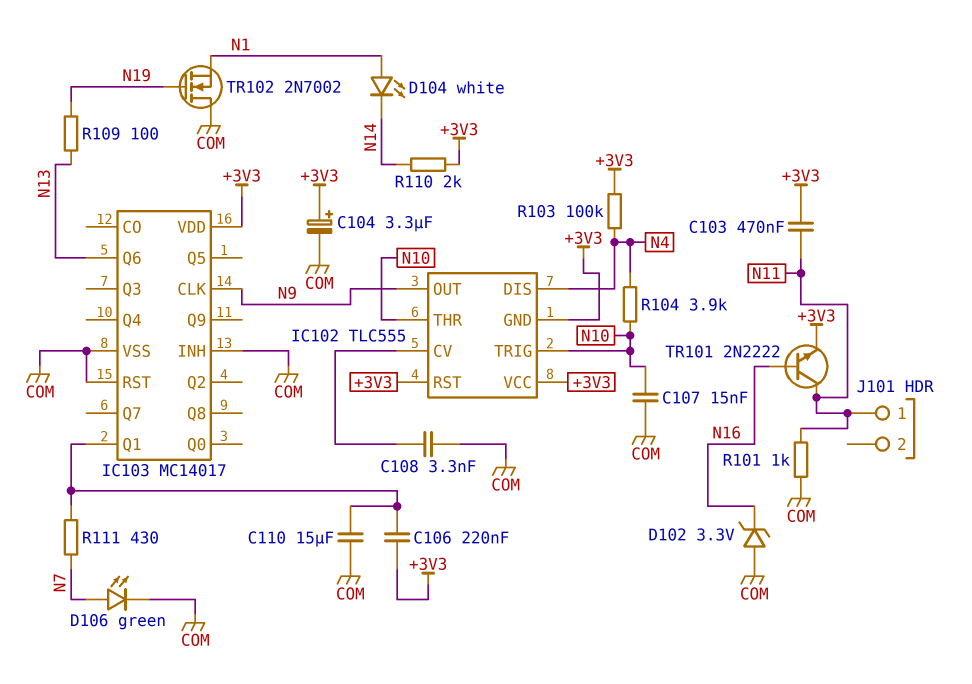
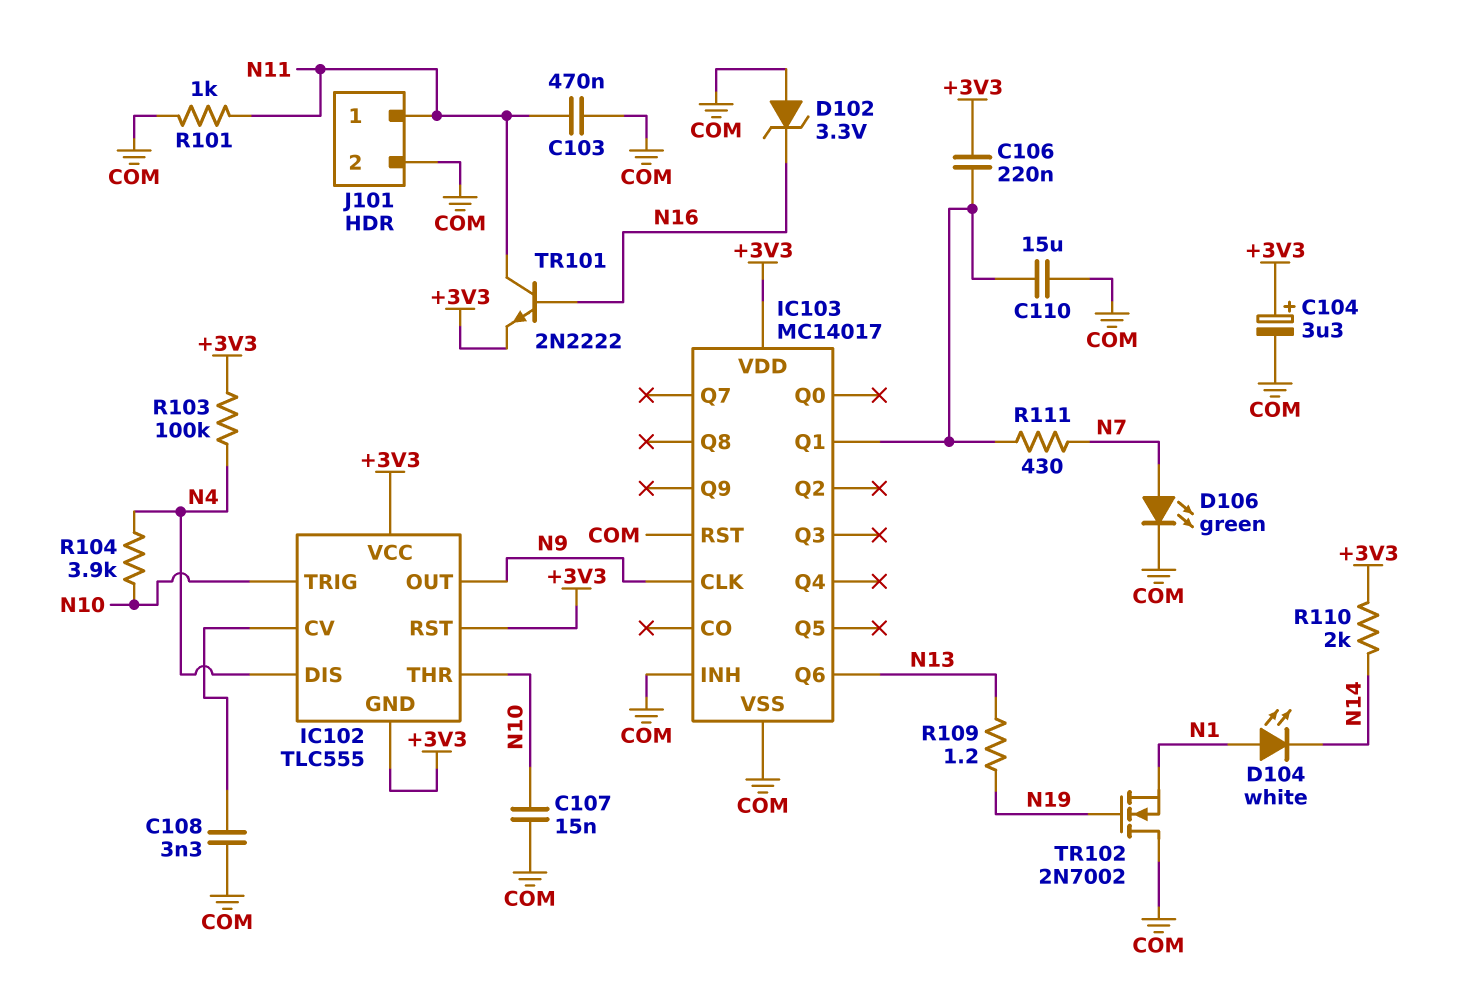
C103: 470nF (+3V3, N11) -> 470nF (COM, N11)
J101 pin 2: none -> COM
R109: 100 (N13, N19) -> 1.2 (N13, N19)

